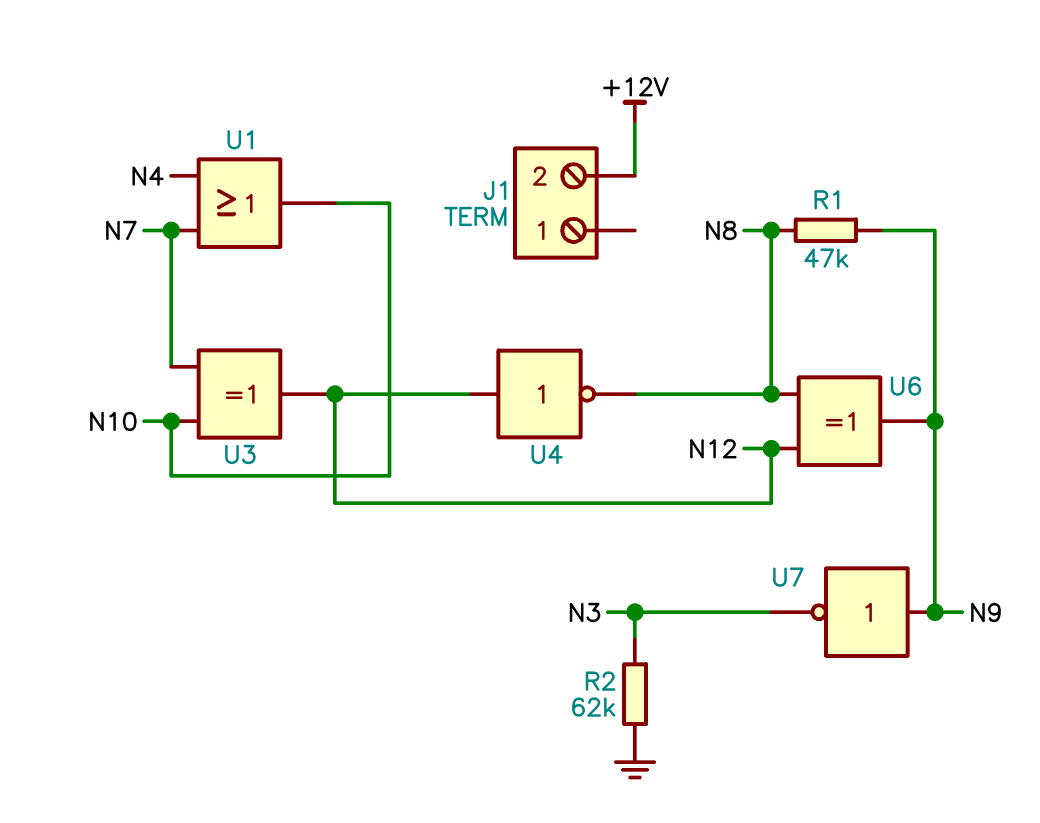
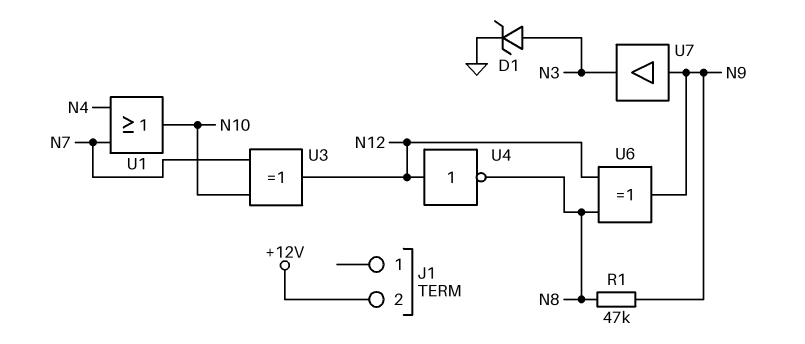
D1: none -> zener (A N3, K GND)
R2: 62k (GND, N3) -> none
U7: NOT (in N9, out N3) -> buffer (in N9, out N3)

